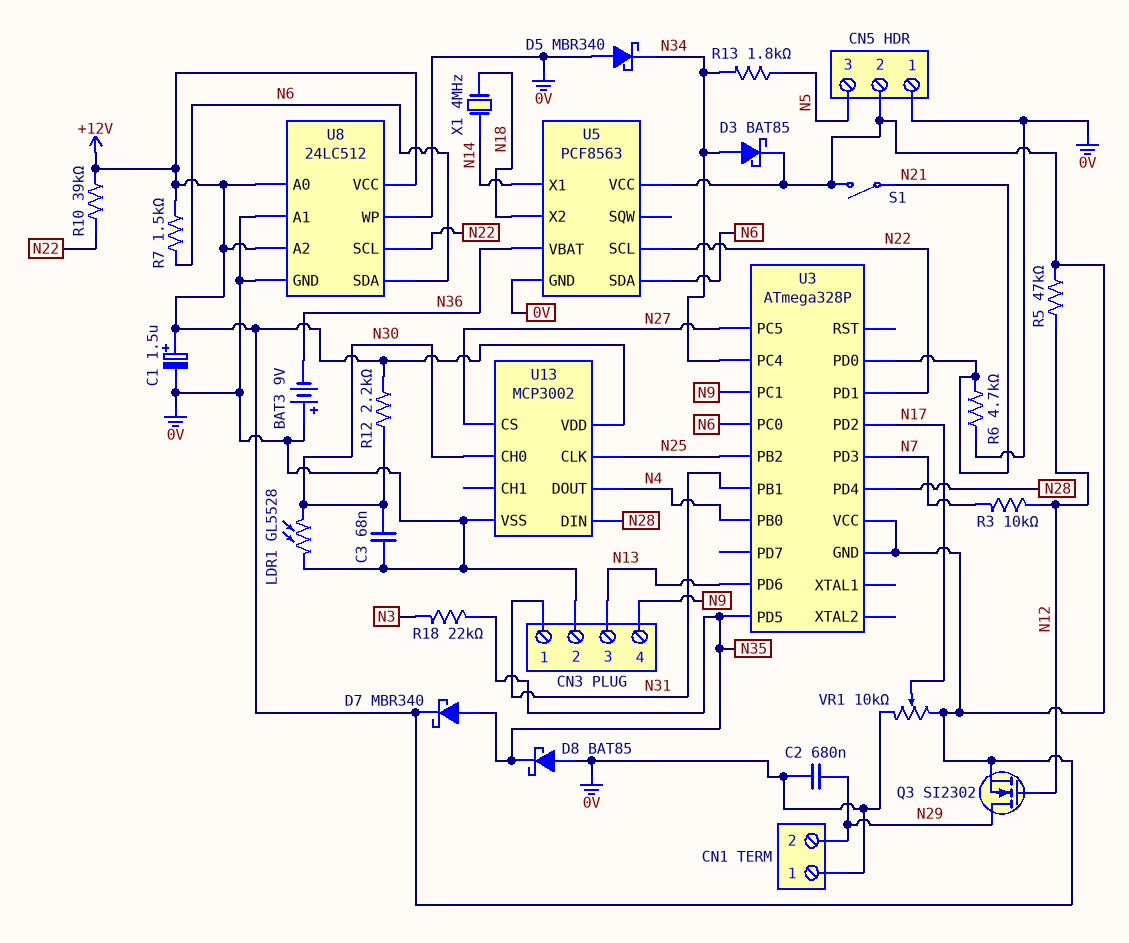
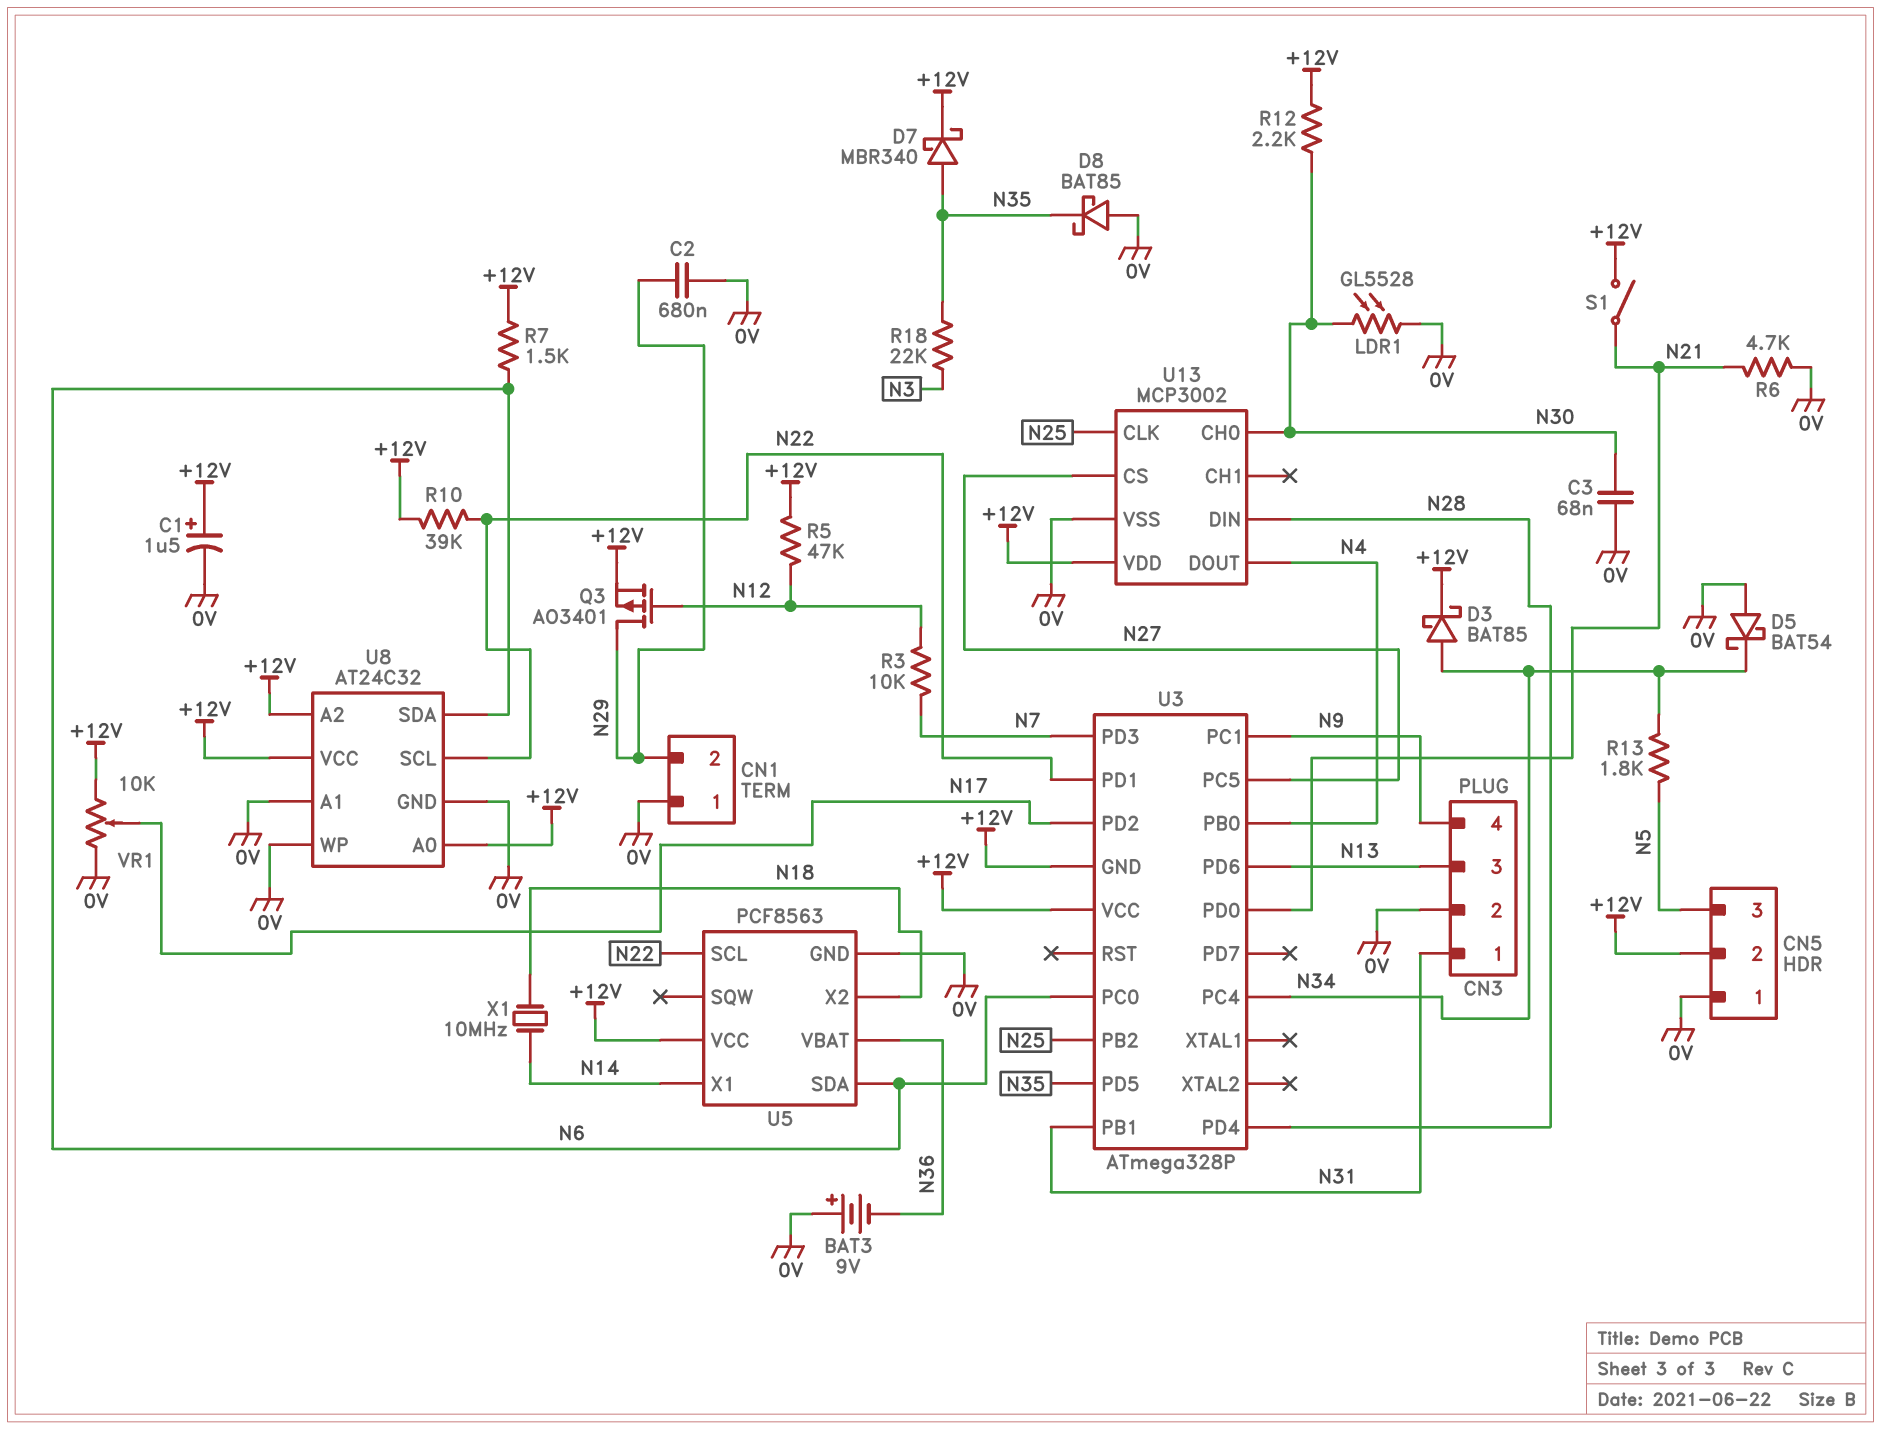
D5: schottky MBR340 (A 0V, K N34) -> schottky BAT54 (A 0V, K N34)
Q3: NMOS SI2302 (G N12, D N29, S +12V) -> PMOS AO3401 (G N12, D N29, S +12V)
U8: 24LC512 -> AT24C32
X1: 4MHz (N14, N18) -> 10MHz (N14, N18)

